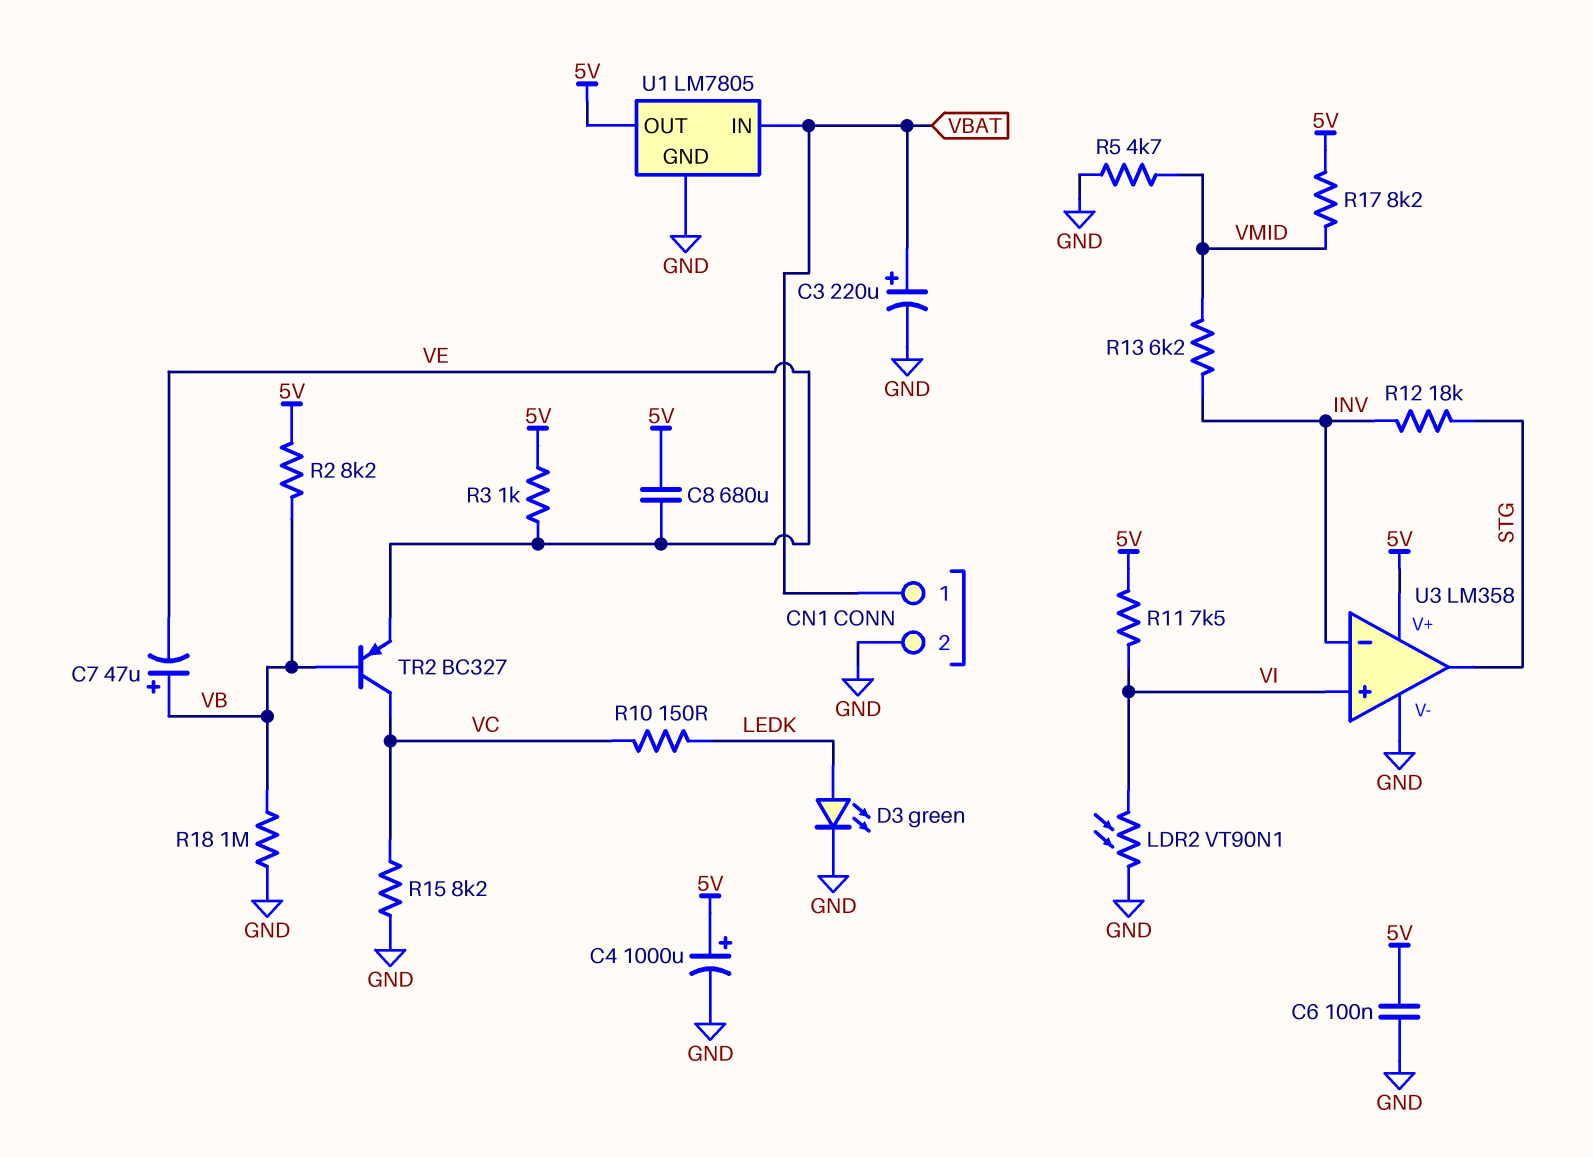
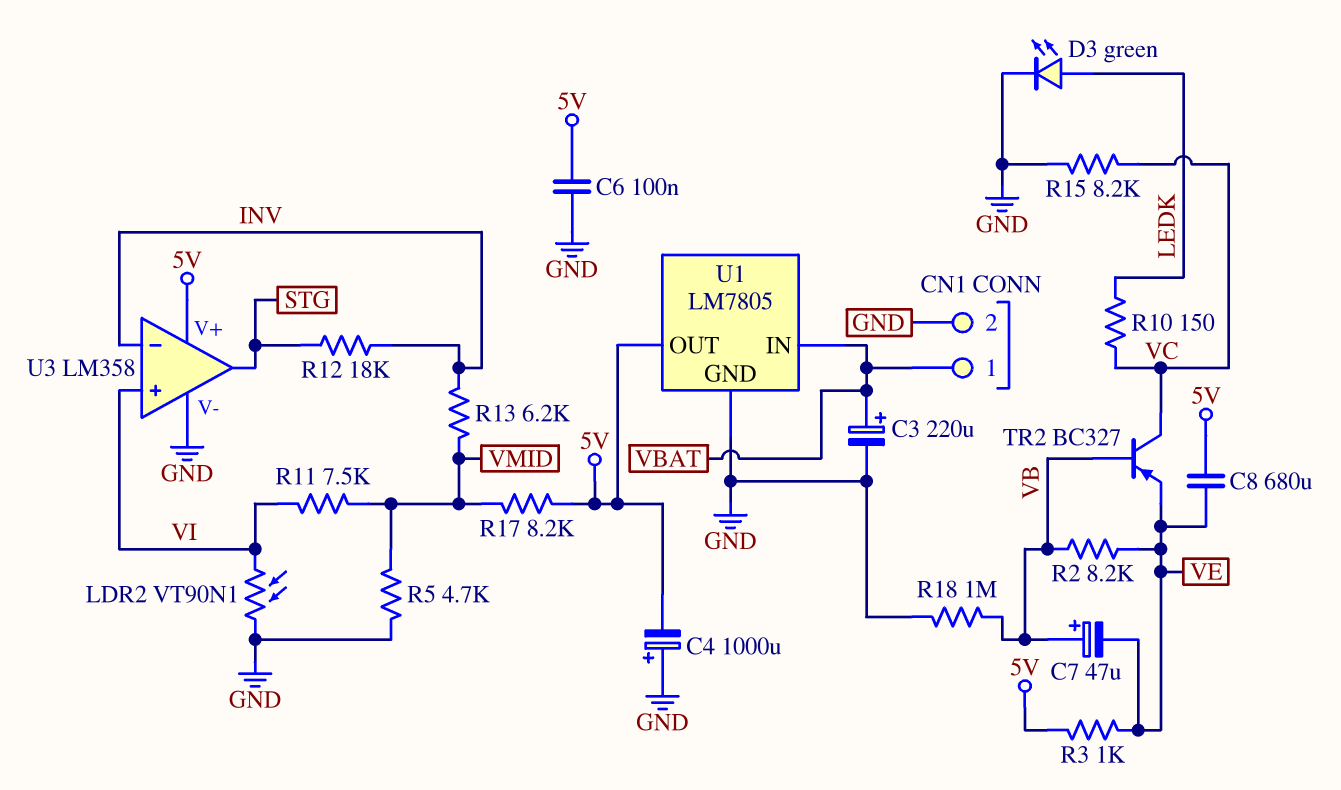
C4: 1000uF (plus 5V, minus GND) -> 1000uF (plus GND, minus 5V)
R2: 8.2k (5V, VB) -> 8.2k (VB, VE)
R11: 7.5k (5V, VI) -> 7.5k (VI, VMID)

